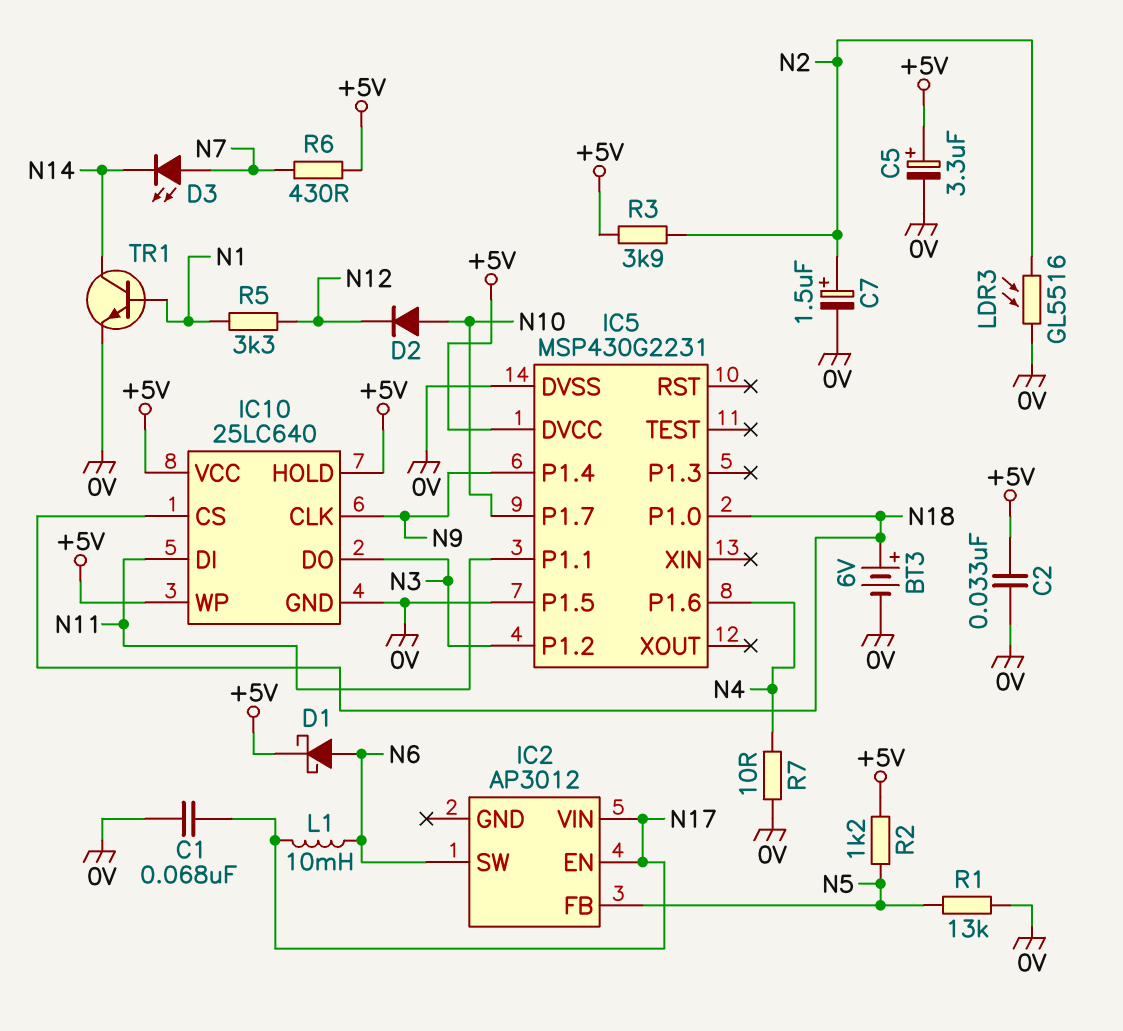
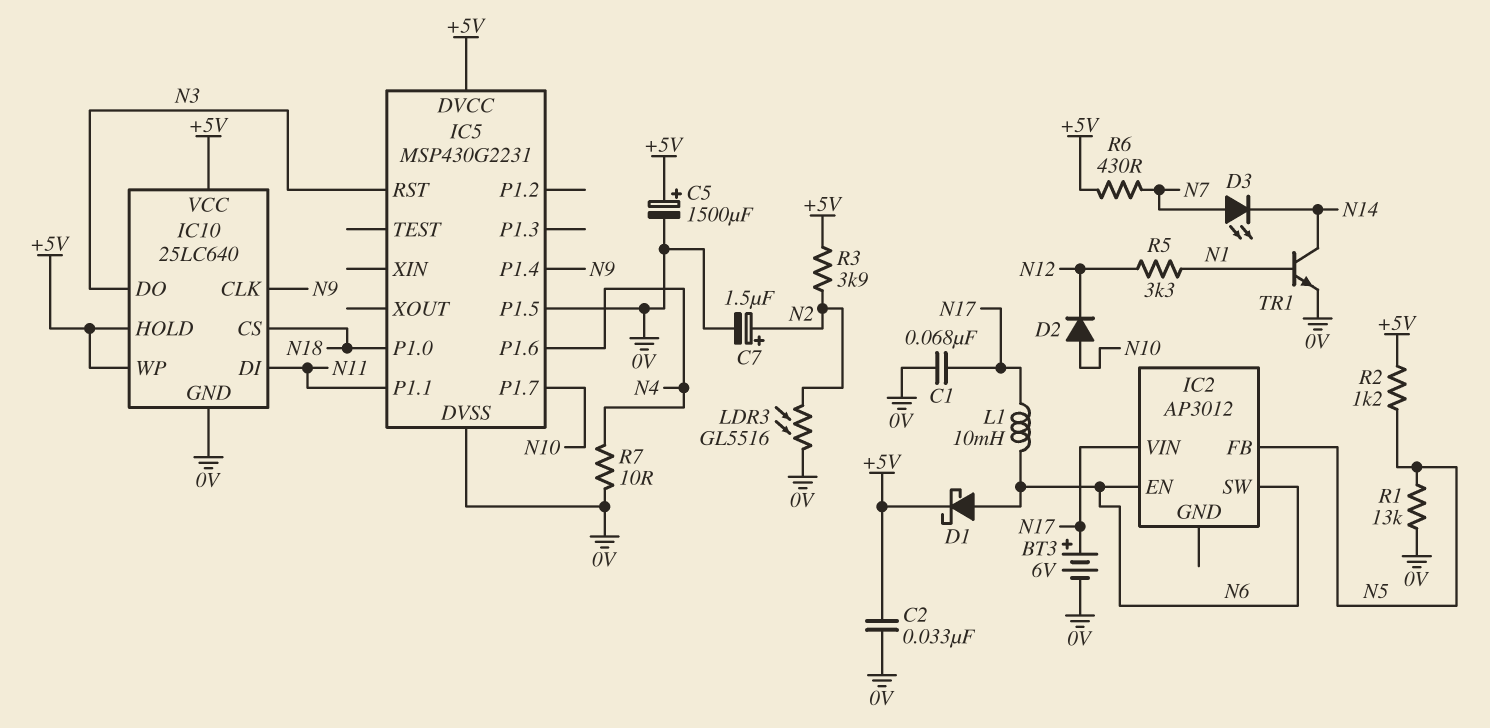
BT3: 6V (plus N18, minus 0V) -> 6V (plus N17, minus 0V)
C5: 3.3uF (plus +5V, minus 0V) -> 1500uF (plus +5V, minus 0V)
IC2 pin EN: N17 -> N6
IC5 pin P1.2: N3 -> none
IC5 pin RST: none -> N3

